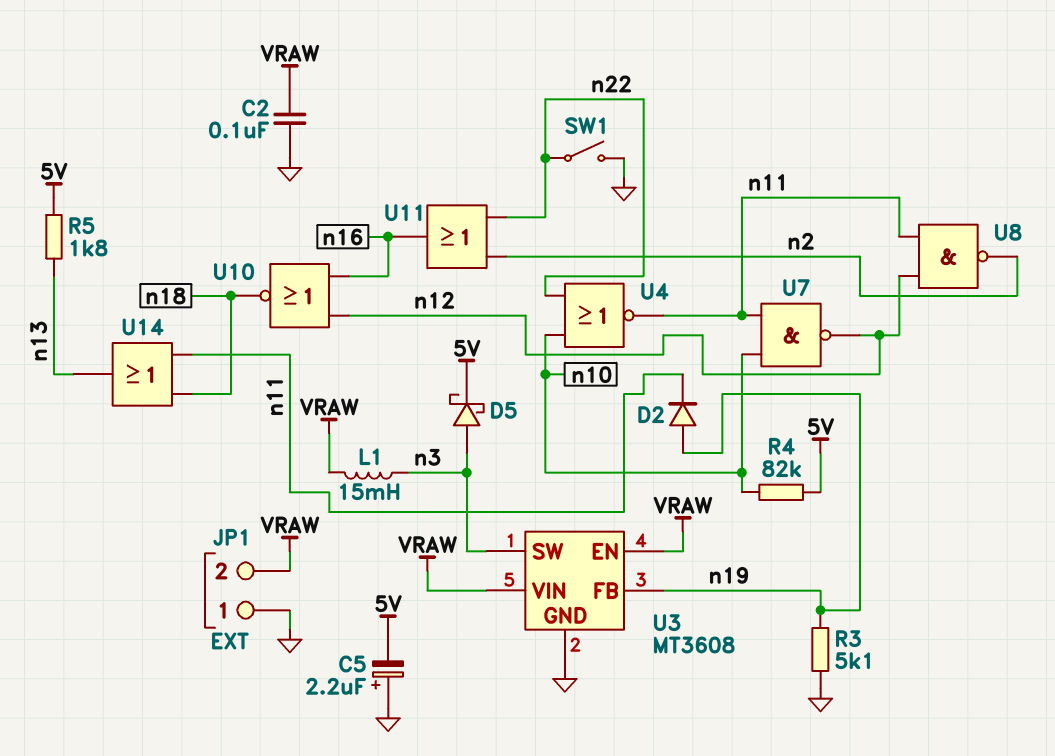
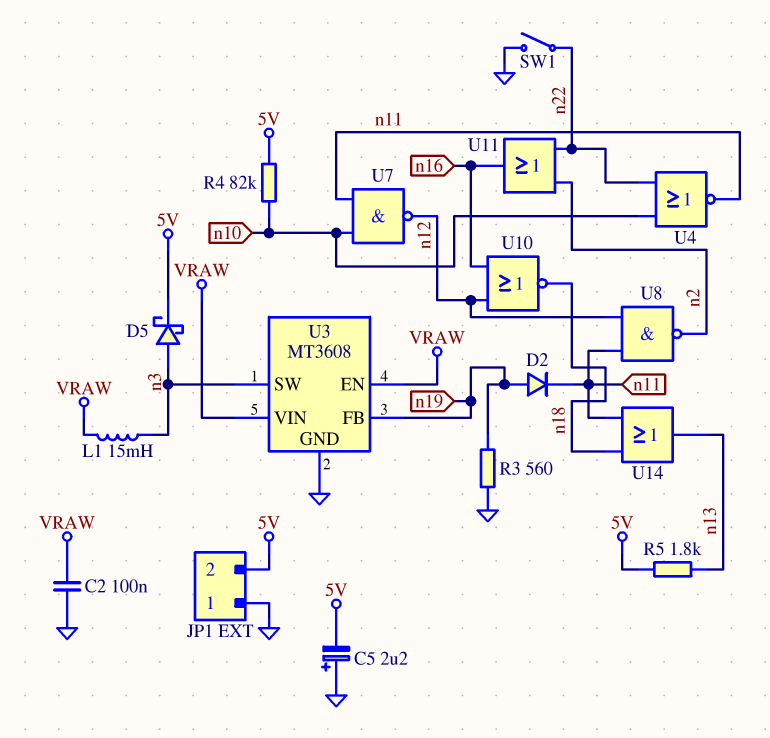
JP1 pin 2: VRAW -> 5V
R3: 5.1k (GND, n19) -> 560 (GND, n19)

